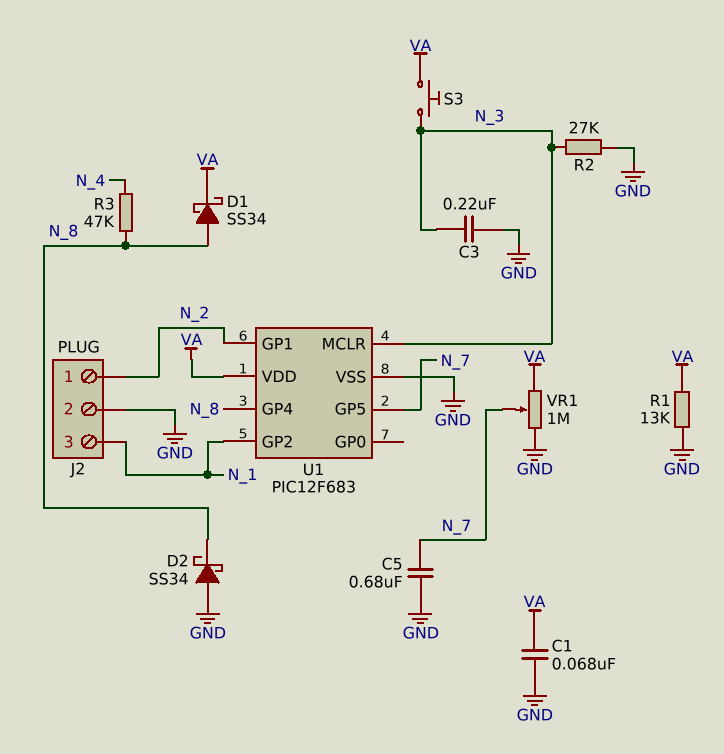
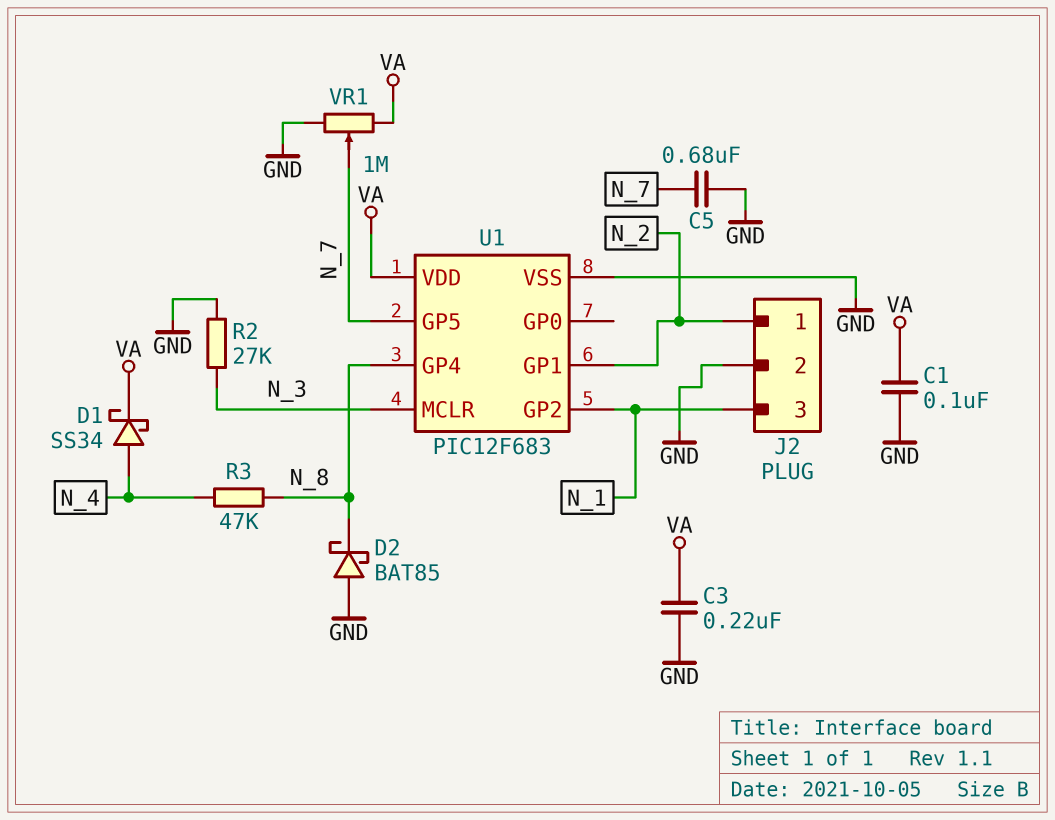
C1: 68nF (GND, VA) -> 100nF (GND, VA)
C3: 220nF (GND, N_3) -> 220nF (GND, VA)
D1: schottky SS34 (A N_8, K VA) -> schottky SS34 (A N_4, K VA)
D2: schottky SS34 (A GND, K N_8) -> schottky BAT85 (A GND, K N_8)
R1: 13k (GND, VA) -> none
S3: button (N_3, VA) -> none

